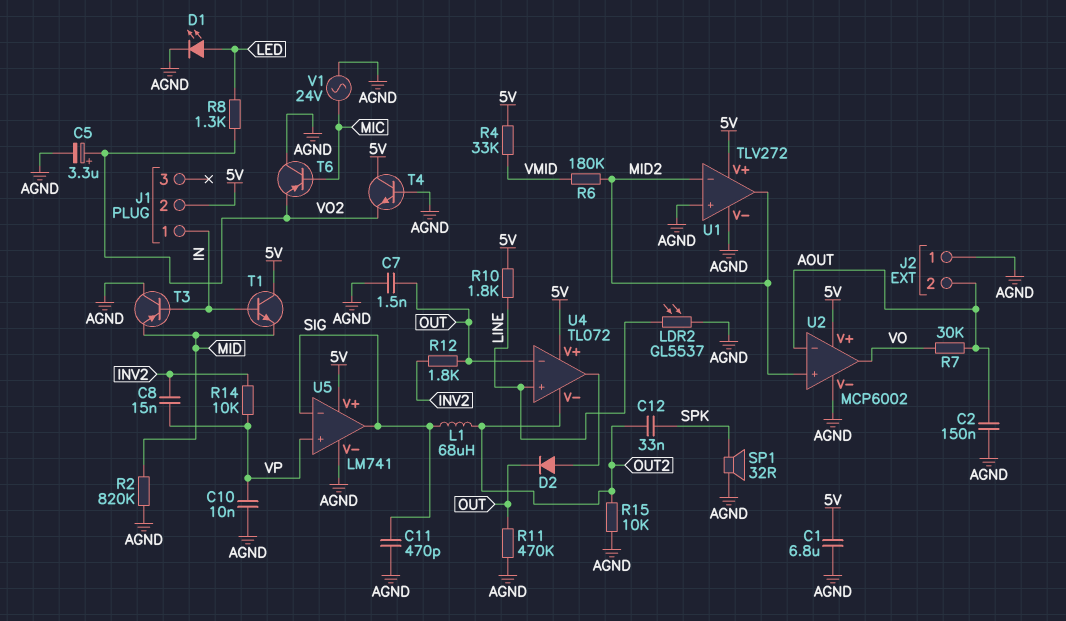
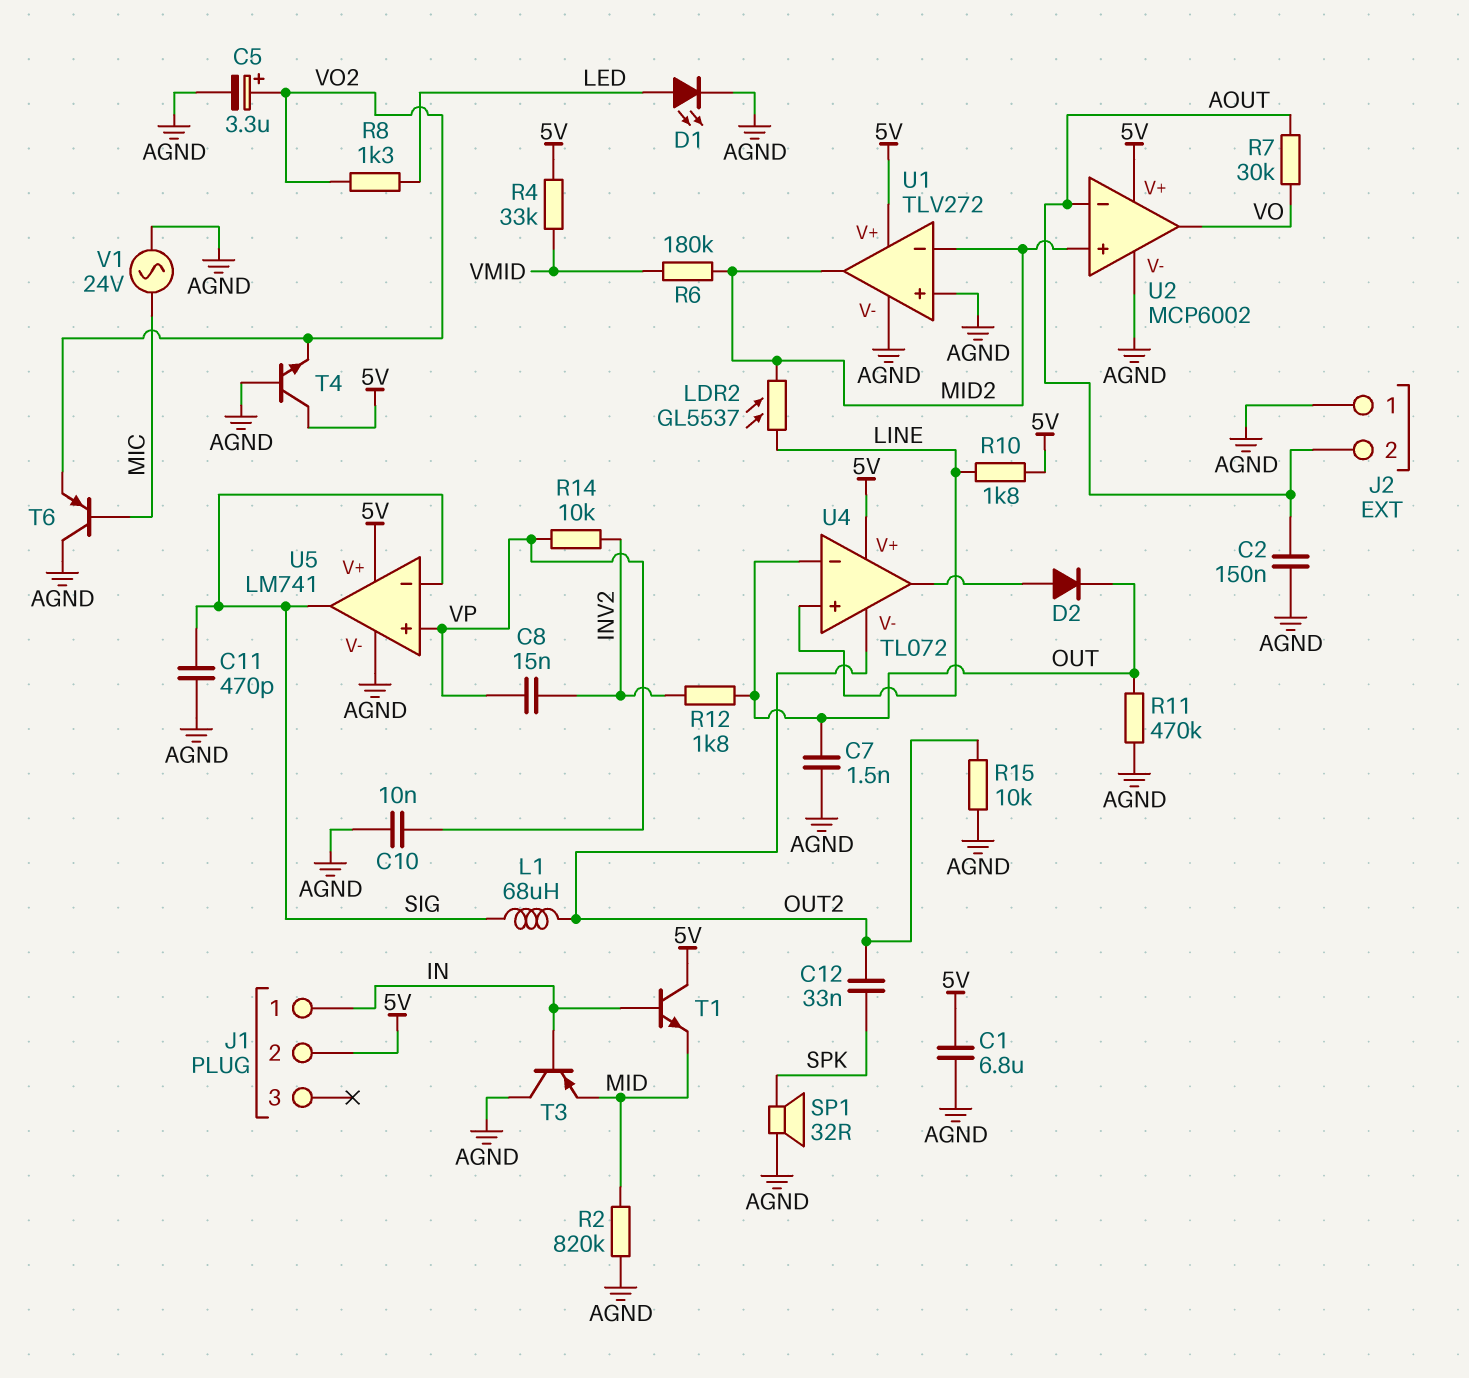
LDR2: GL5537 (AGND, LINE) -> GL5537 (LINE, MID2)

